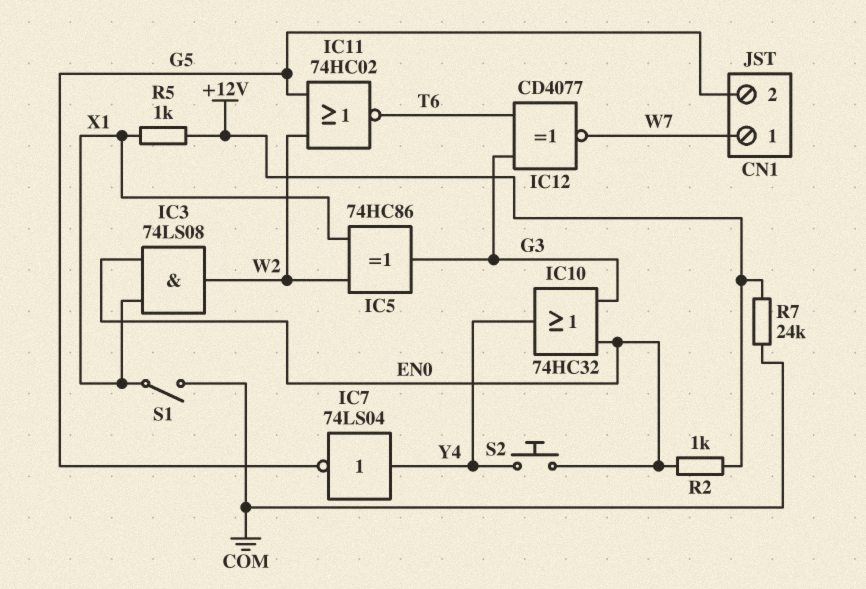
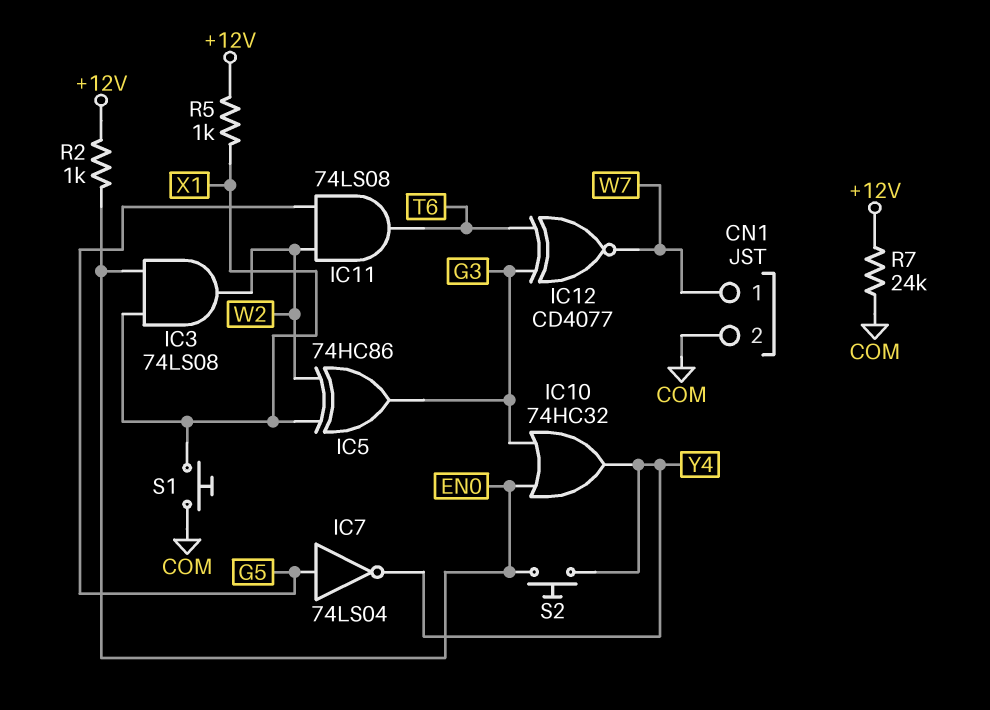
CN1 pin 2: G5 -> COM
IC7: NOT 74LS04 (in Y4, out G5) -> NOT 74LS04 (in G5, out Y4)
IC11: NOR 74HC02 (in G5, in W2, out T6) -> AND 74LS08 (in G5, in W2, out T6)
S1: switch (COM, X1) -> button (COM, X1)

